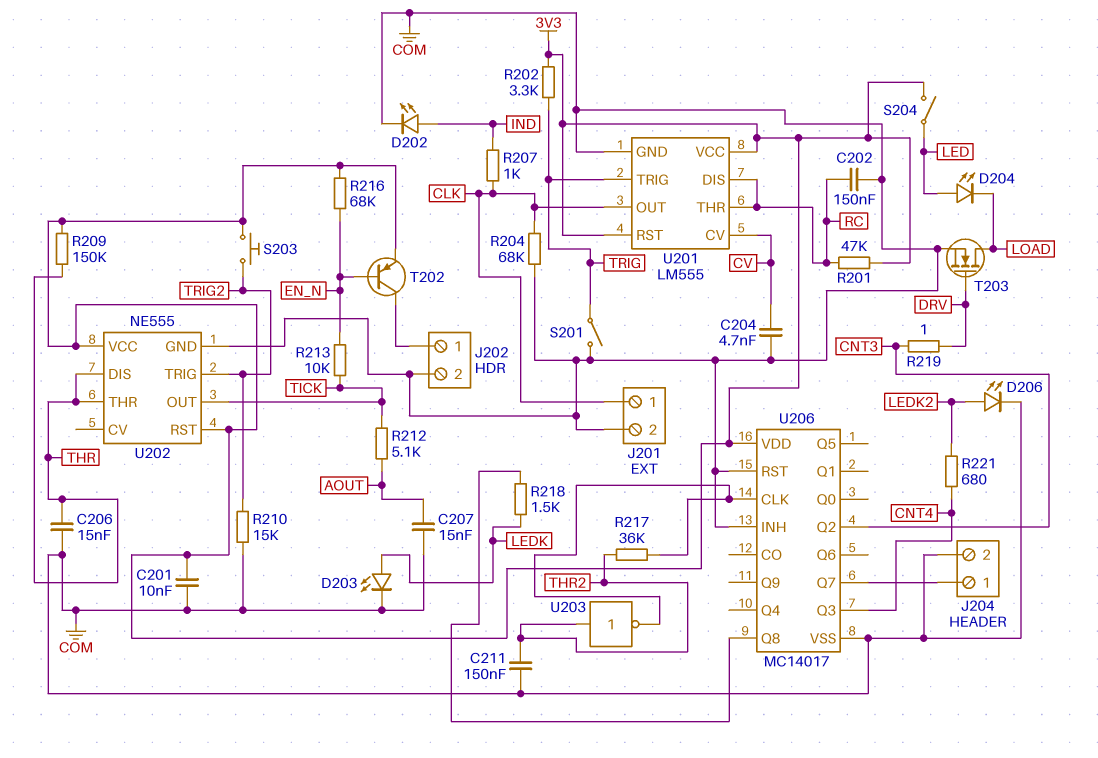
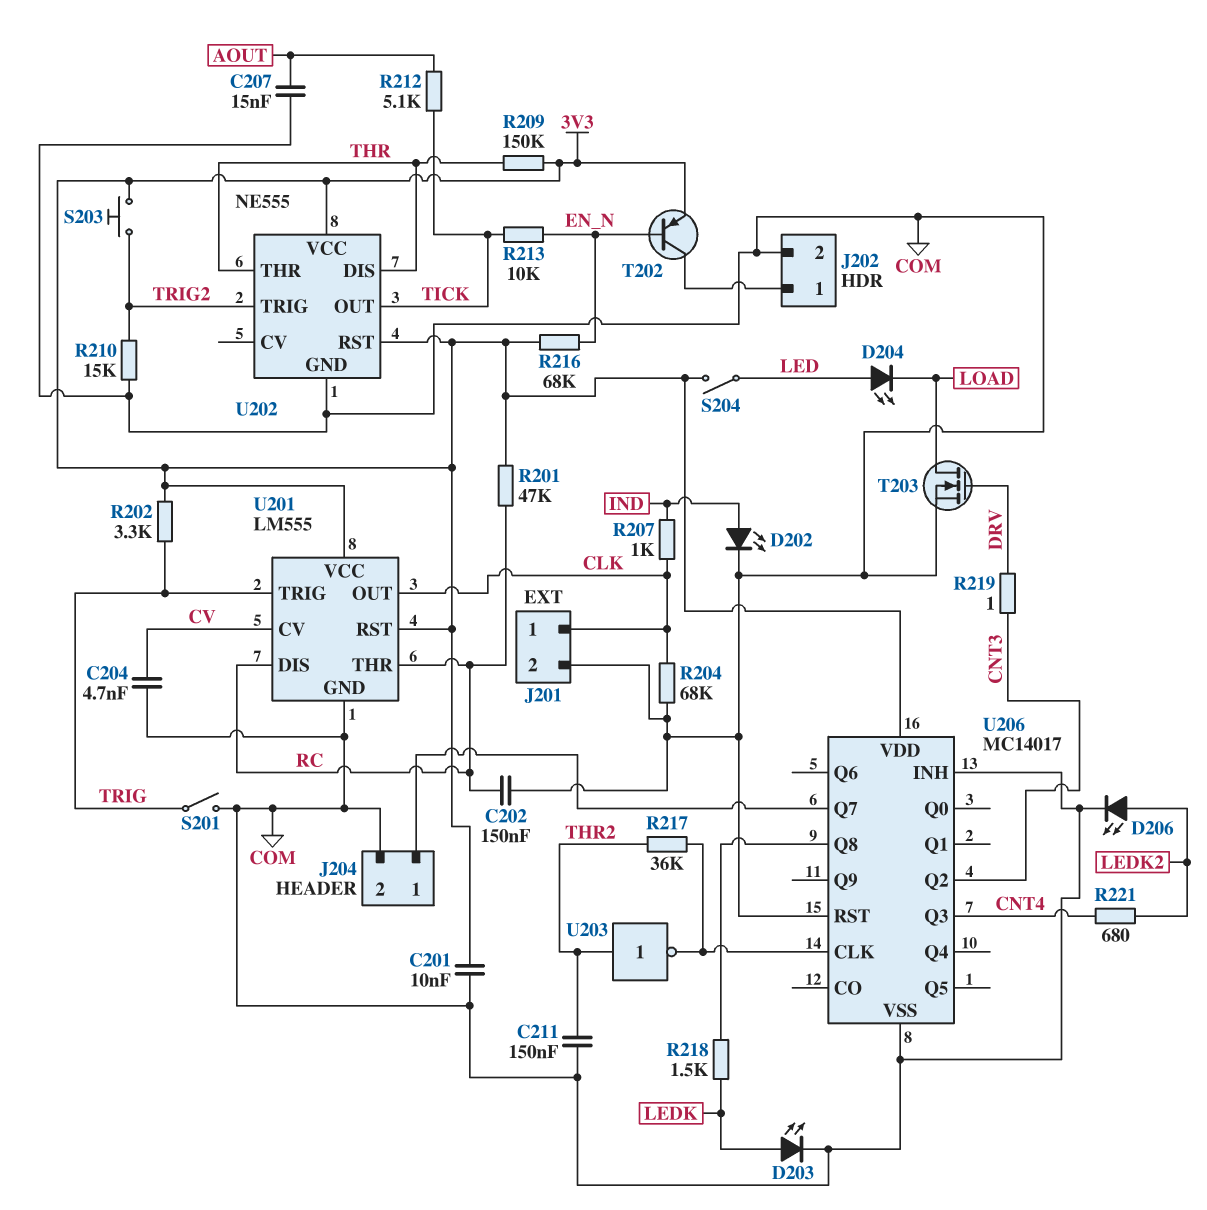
C206: 15nF (COM, THR) -> none

